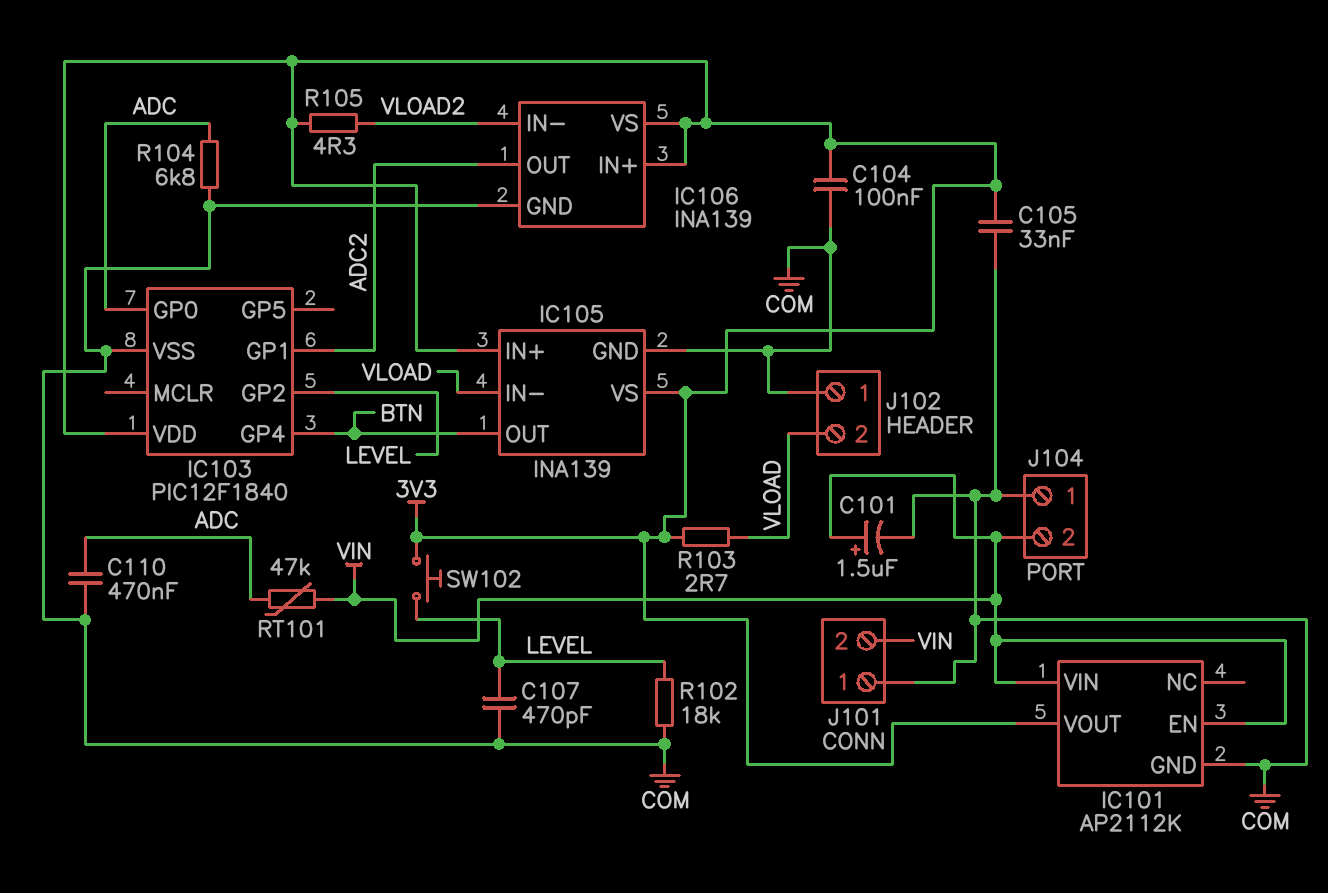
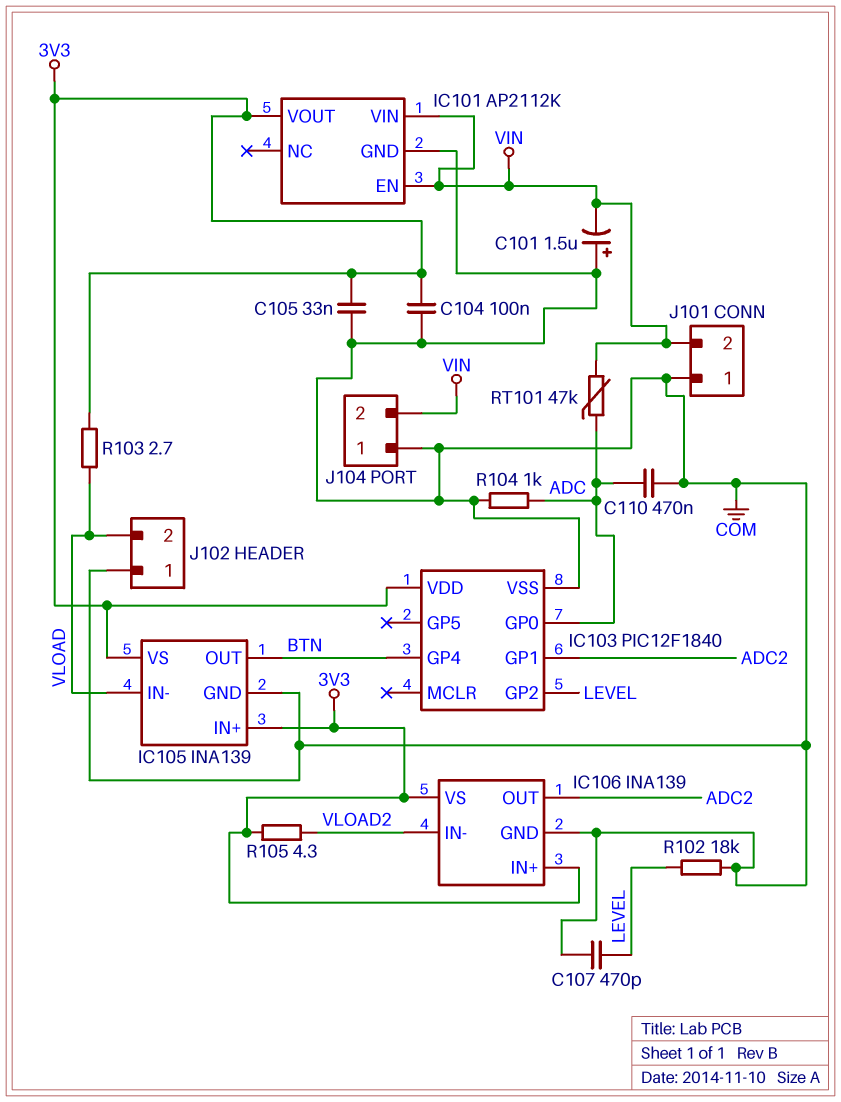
C101: 1.5uF (plus VIN, minus COM) -> 1.5uF (plus COM, minus VIN)
R104: 6.8k (ADC, COM) -> 1k (ADC, COM)
SW102: button (3V3, LEVEL) -> none

